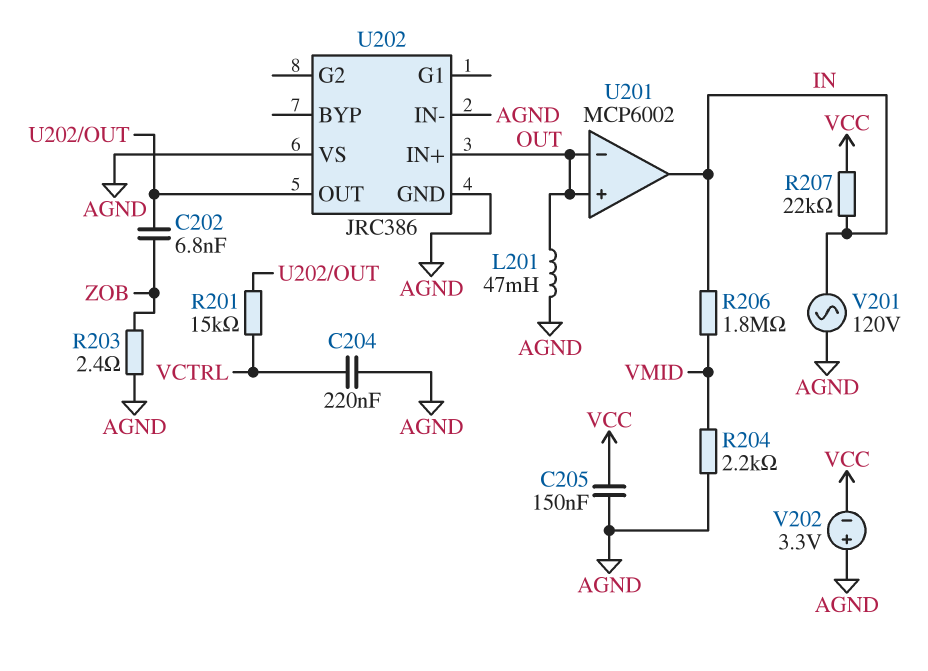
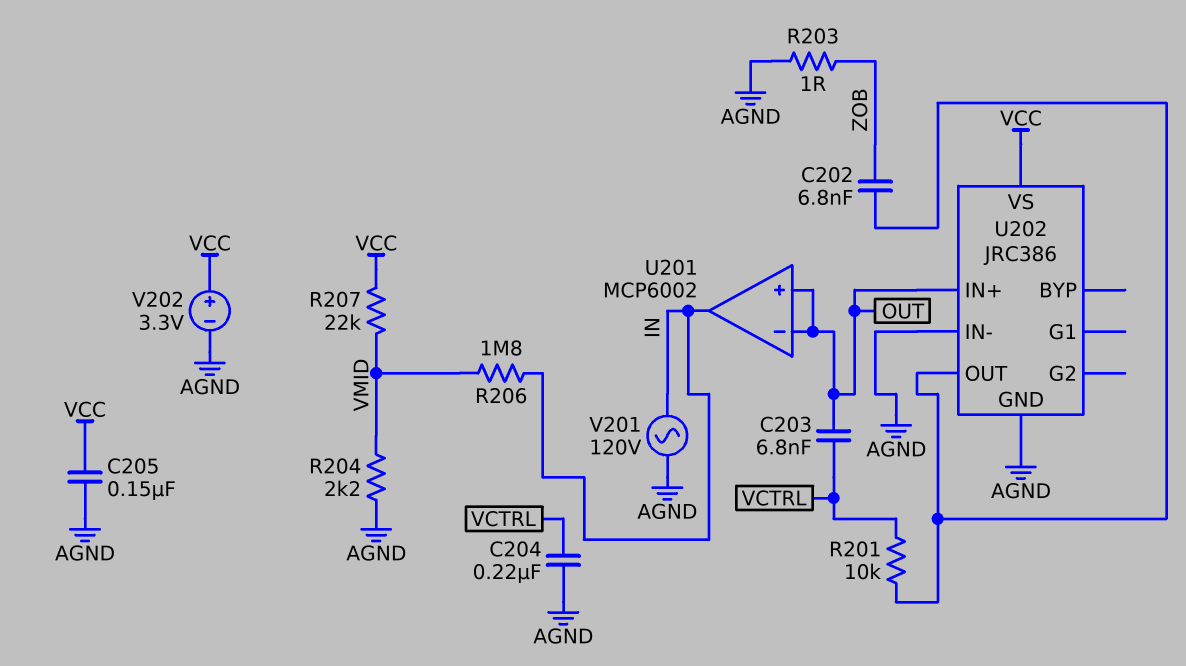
C203: none -> 6.8nF (OUT, VCTRL)
L201: 47mH (AGND, OUT) -> none
R201: 15k (U202/OUT, VCTRL) -> 10k (U202/OUT, VCTRL)
R203: 2.4 (AGND, ZOB) -> 1 (AGND, ZOB)
R207: 22k (IN, VCC) -> 22k (VCC, VMID)
U202 pin VS: AGND -> VCC
V202: 3.3V (plus AGND, minus VCC) -> 3.3V (plus VCC, minus AGND)

